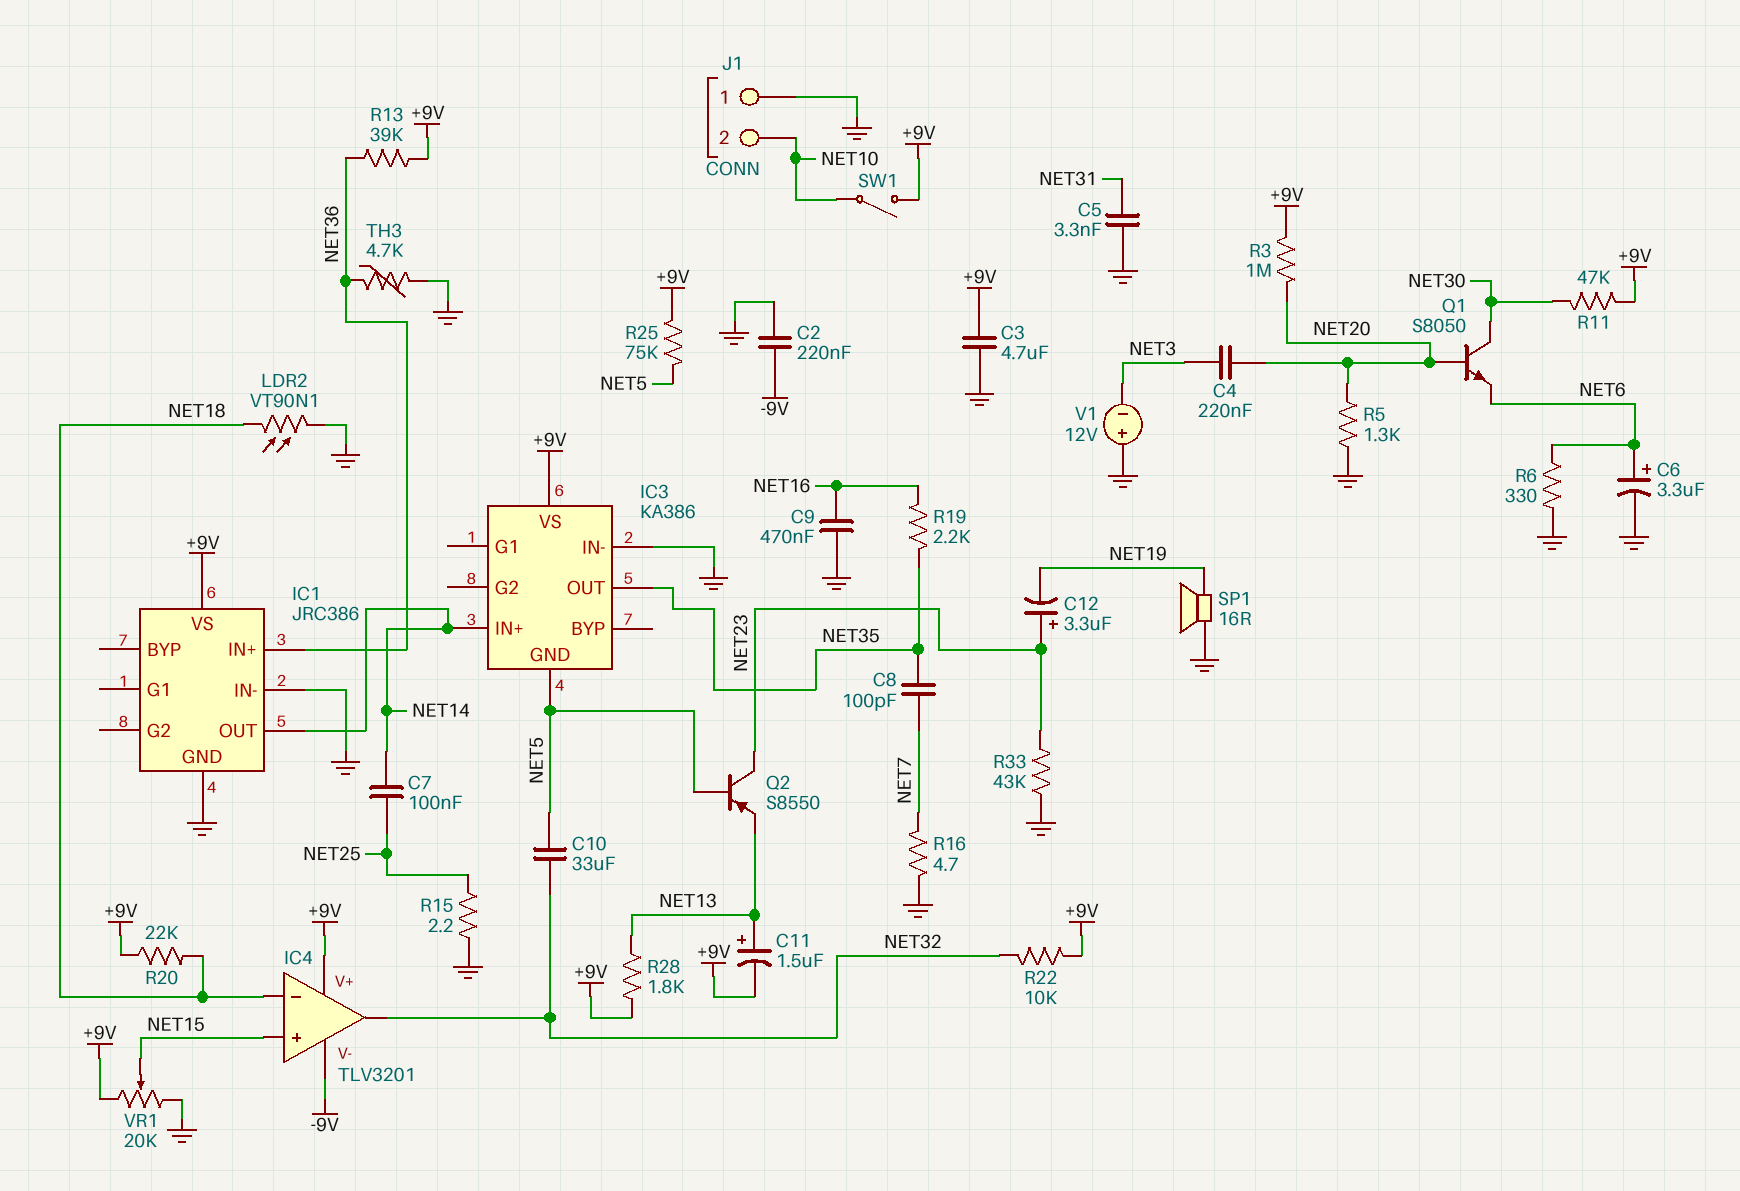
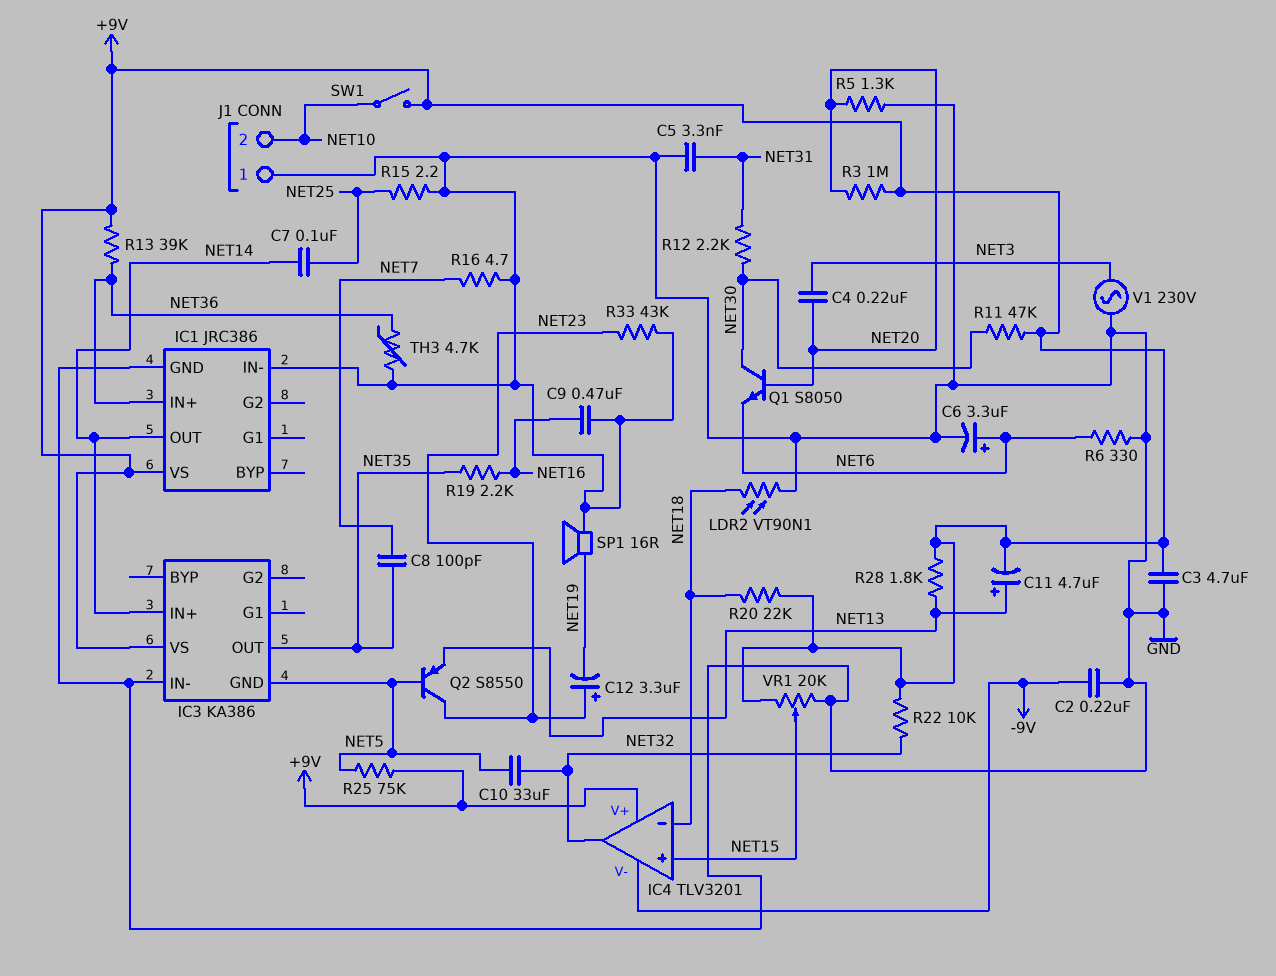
C11: 1.5uF (plus NET13, minus +9V) -> 4.7uF (plus NET13, minus +9V)
R12: none -> 2.2k (NET30, NET31)
V1: 12V (plus GND, minus NET3) -> AC 230V (GND, NET3)

